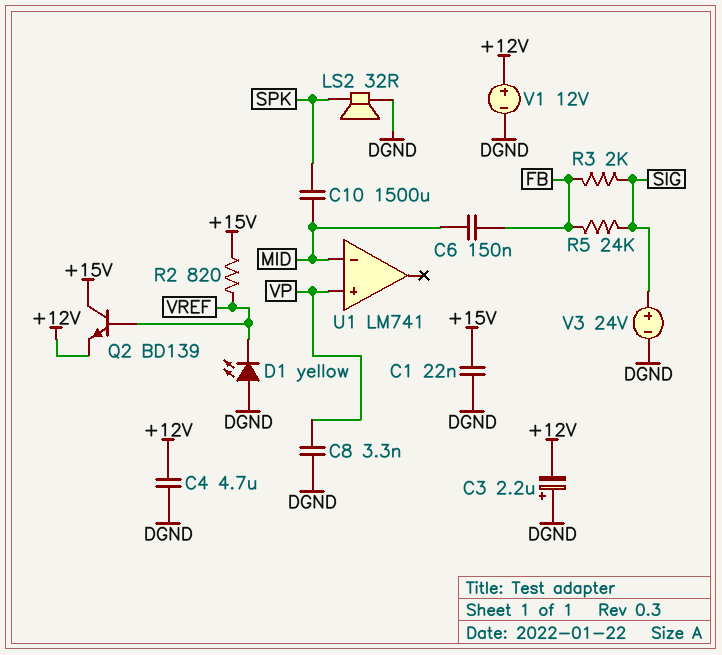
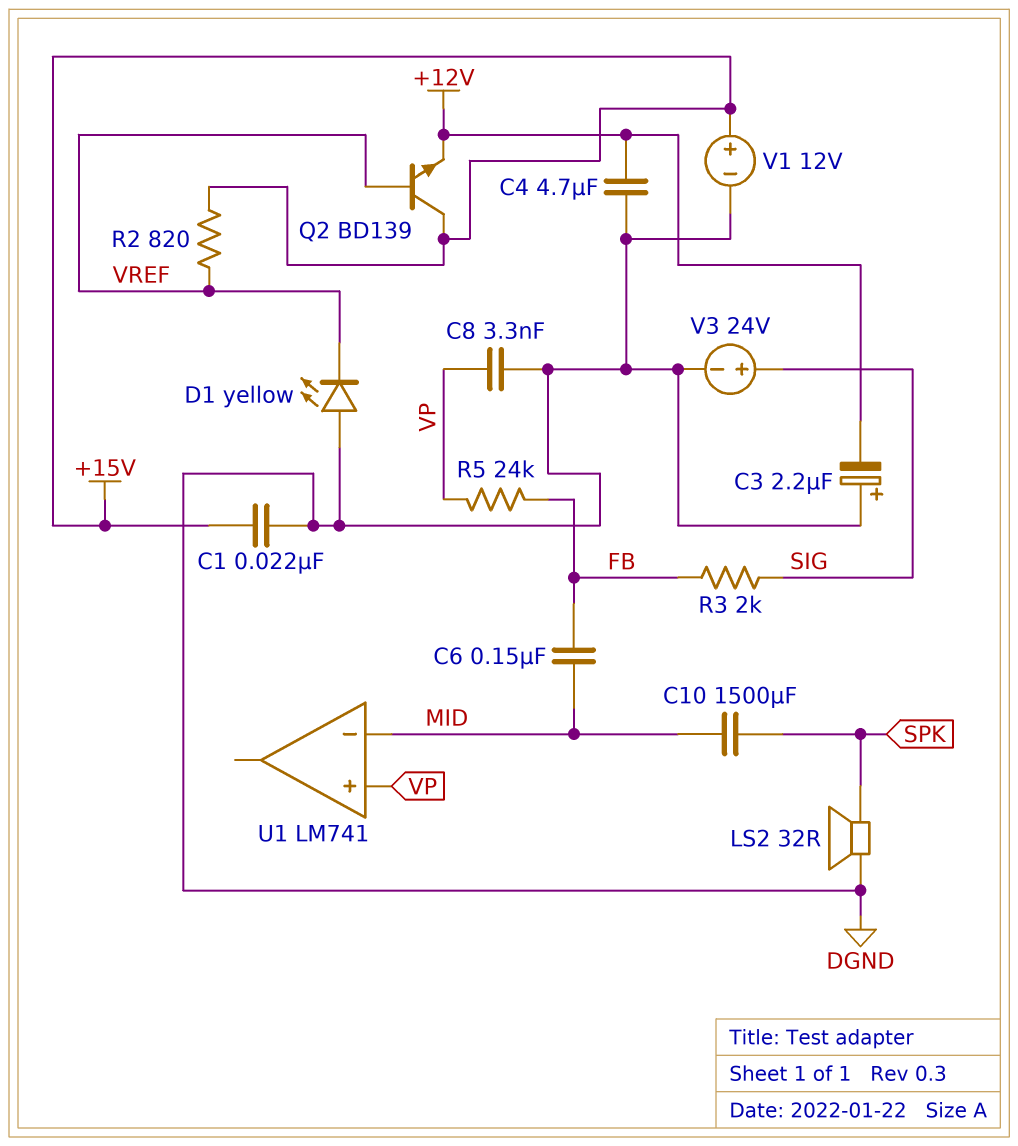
R5: 24k (FB, SIG) -> 24k (FB, VP)
V1: 12V (plus +12V, minus DGND) -> 12V (plus +15V, minus DGND)

